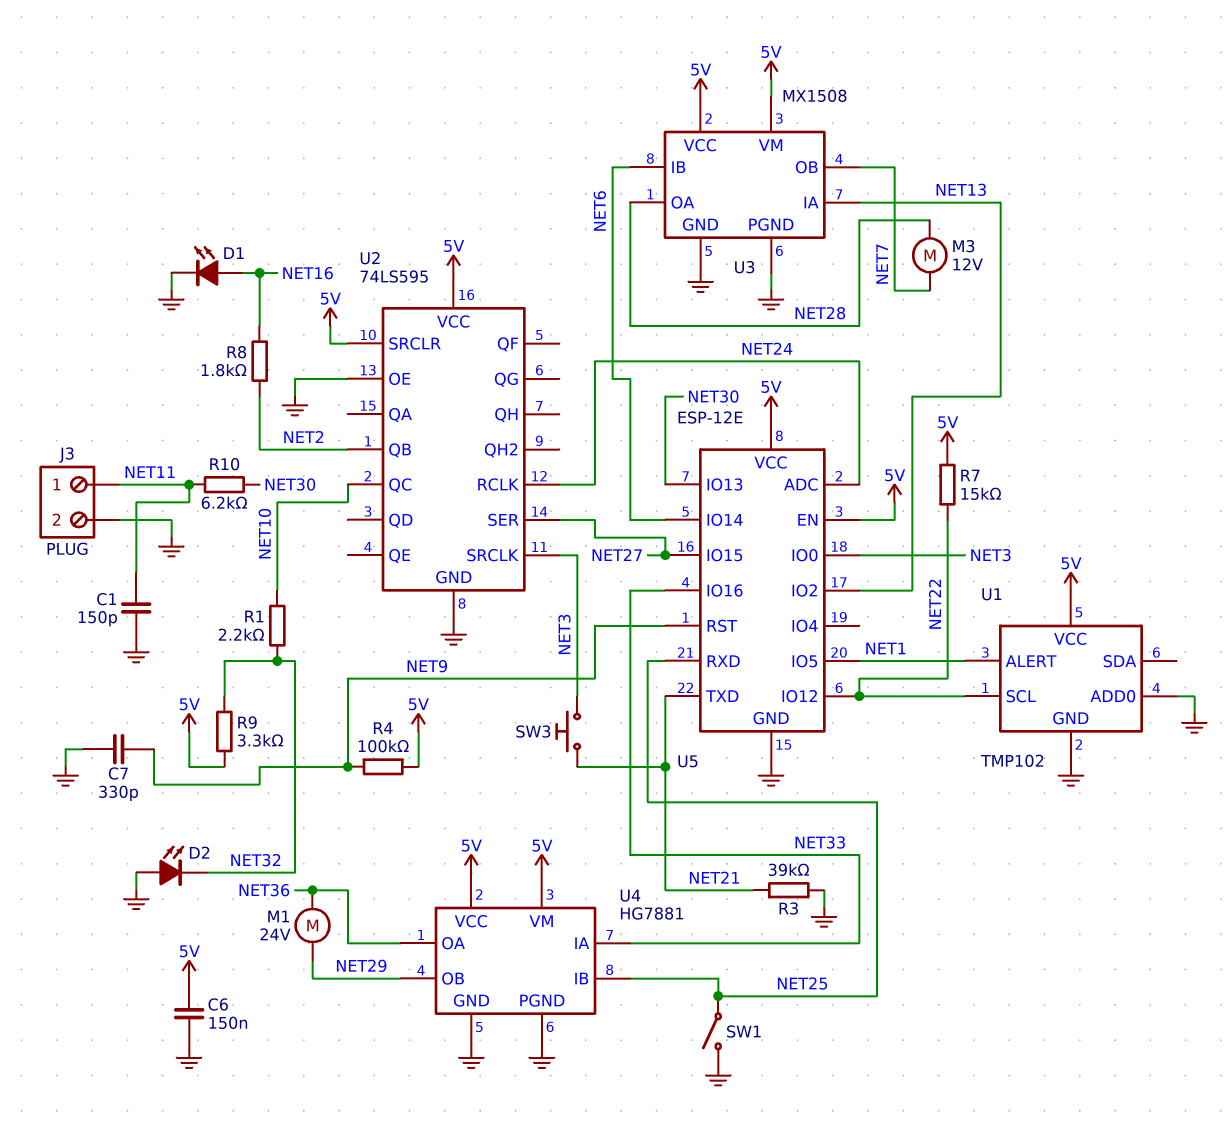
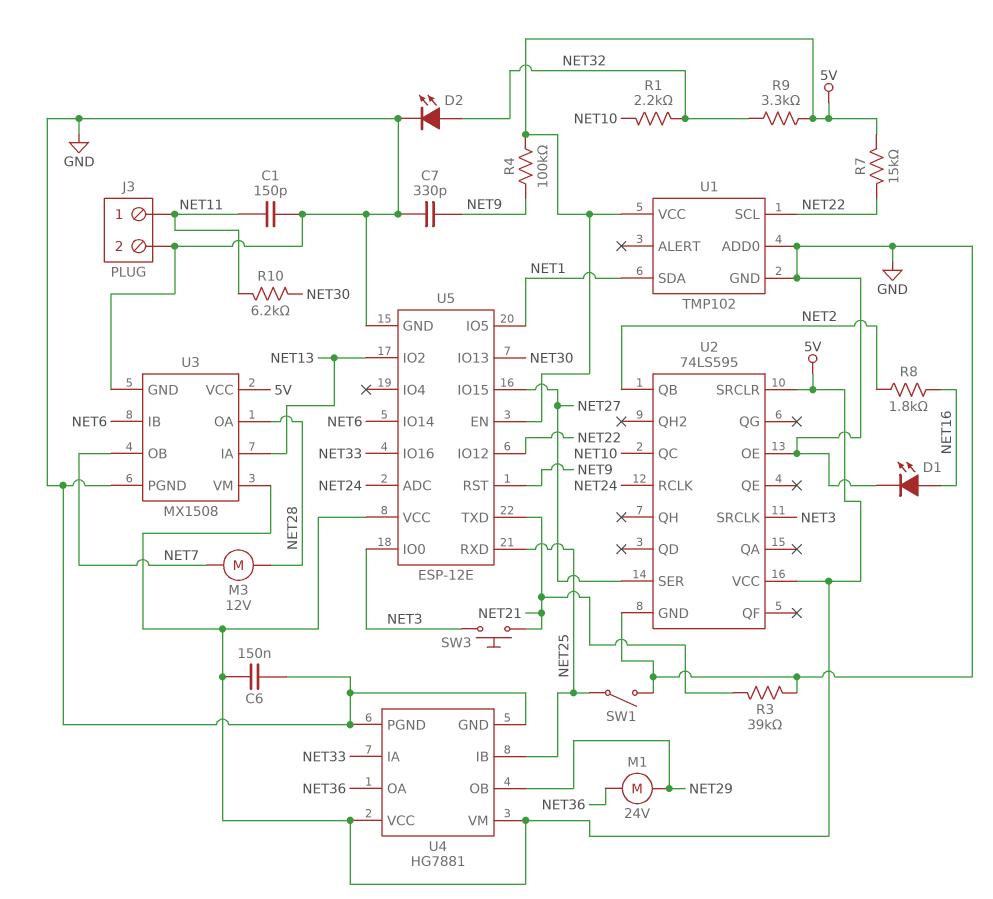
D2: LED (A GND, K NET32) -> LED (A NET32, K GND)
U1 pin ALERT: NET1 -> none
U1 pin SDA: none -> NET1

